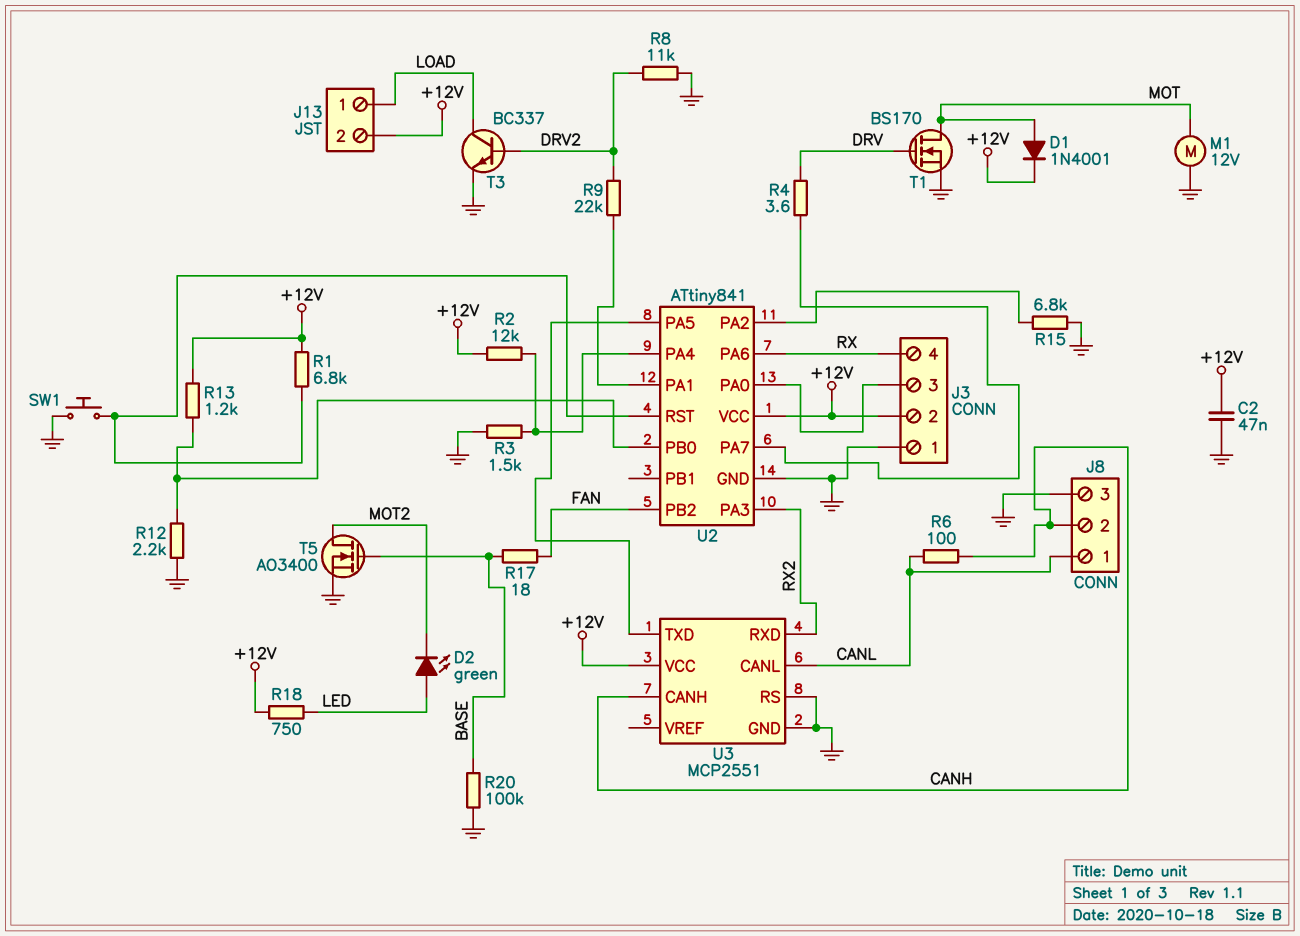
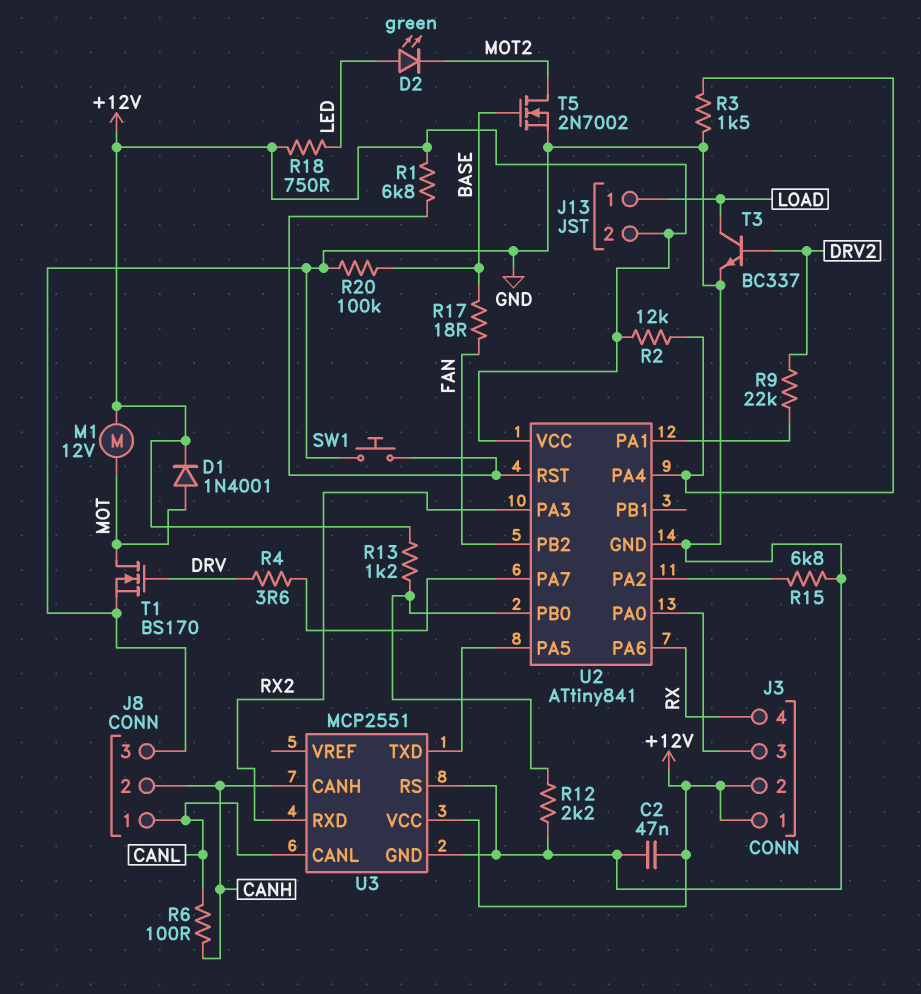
J3 pin 1: GND -> +12V
M1: motor 12V (GND, MOT) -> motor 12V (+12V, MOT)
R8: 11k (DRV2, GND) -> none
T5: NMOS AO3400 (G BASE, D MOT2, S GND) -> NMOS 2N7002 (G BASE, D MOT2, S GND)

